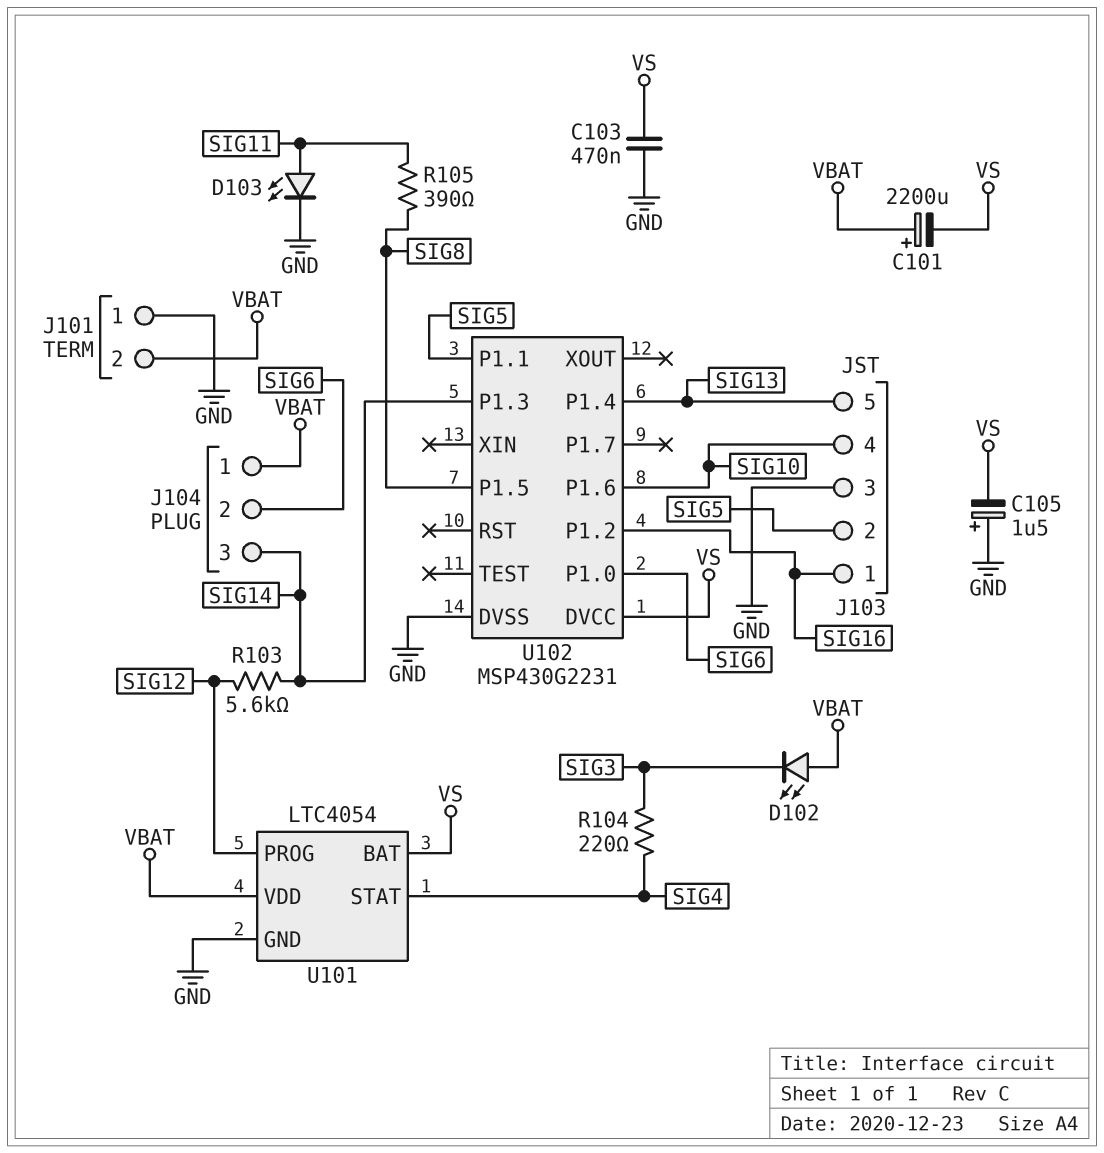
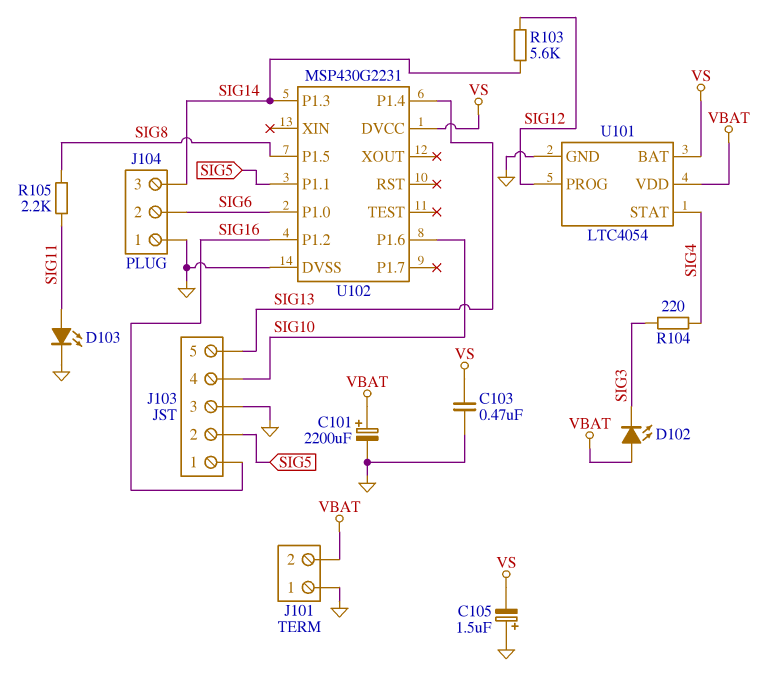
C101: 2200uF (plus VBAT, minus VS) -> 2200uF (plus VBAT, minus GND)
J104 pin 1: VBAT -> GND
R105: 390 (SIG8, SIG11) -> 2.2k (SIG8, SIG11)

